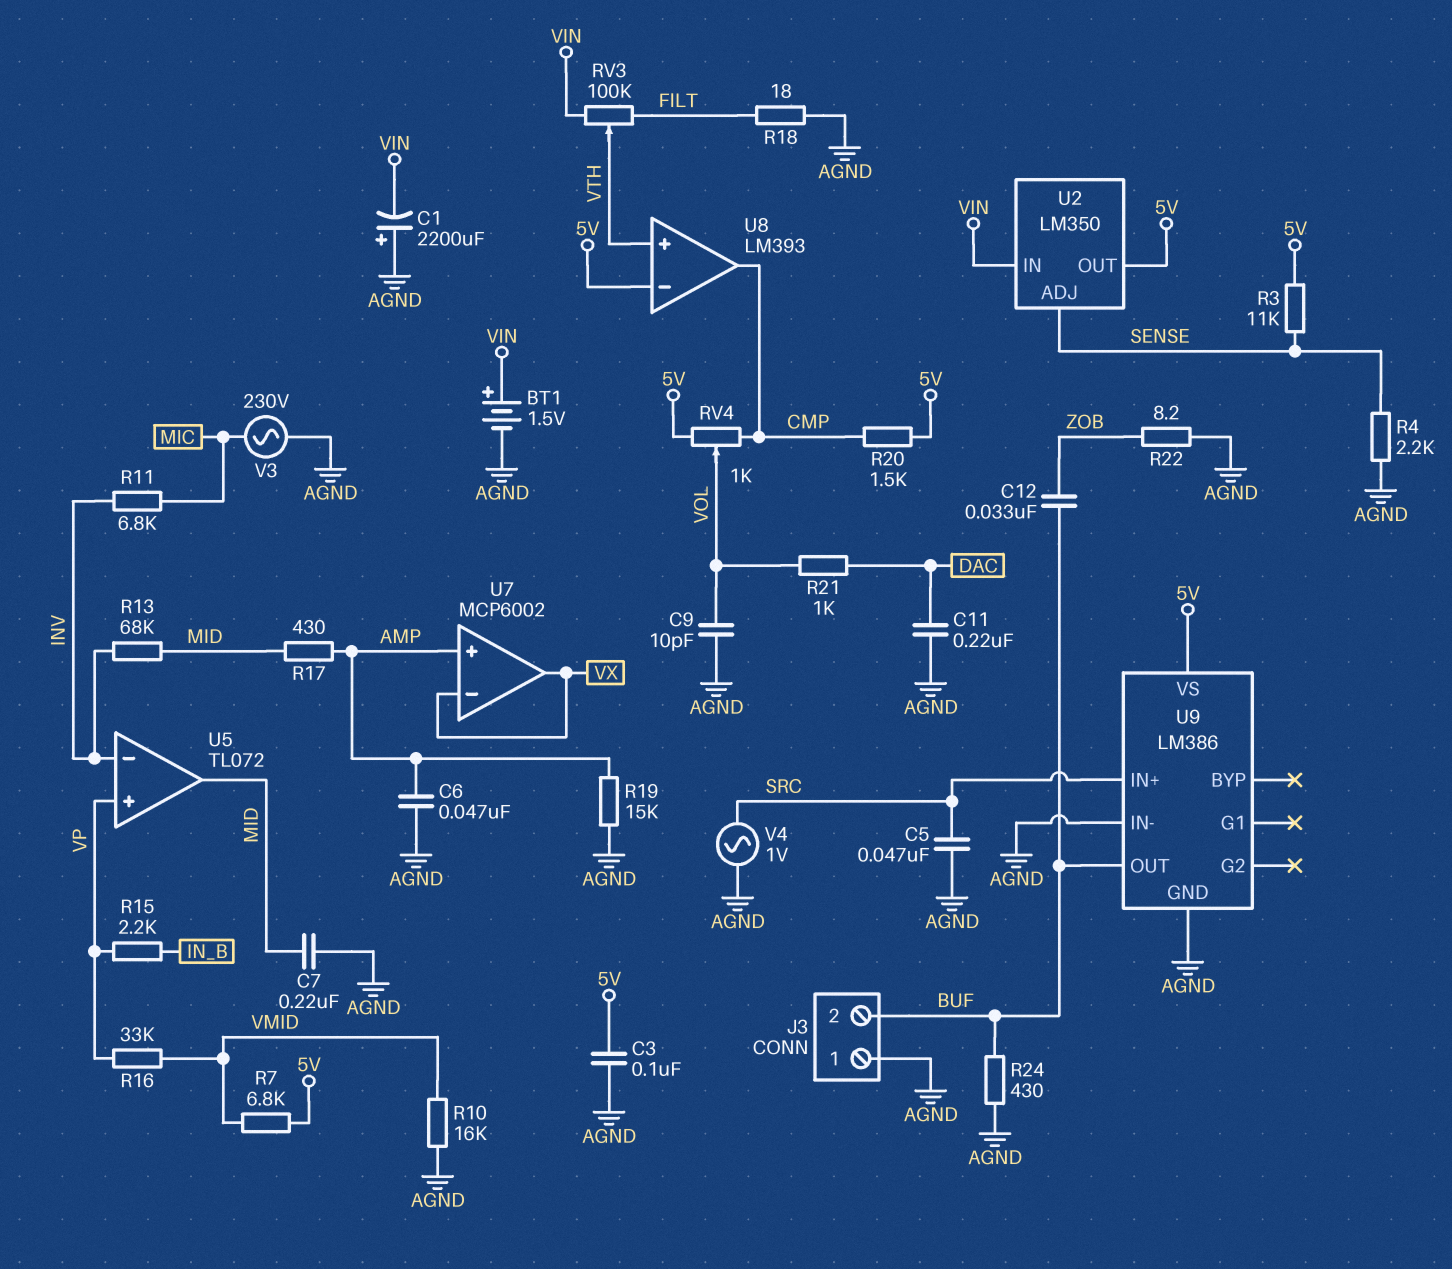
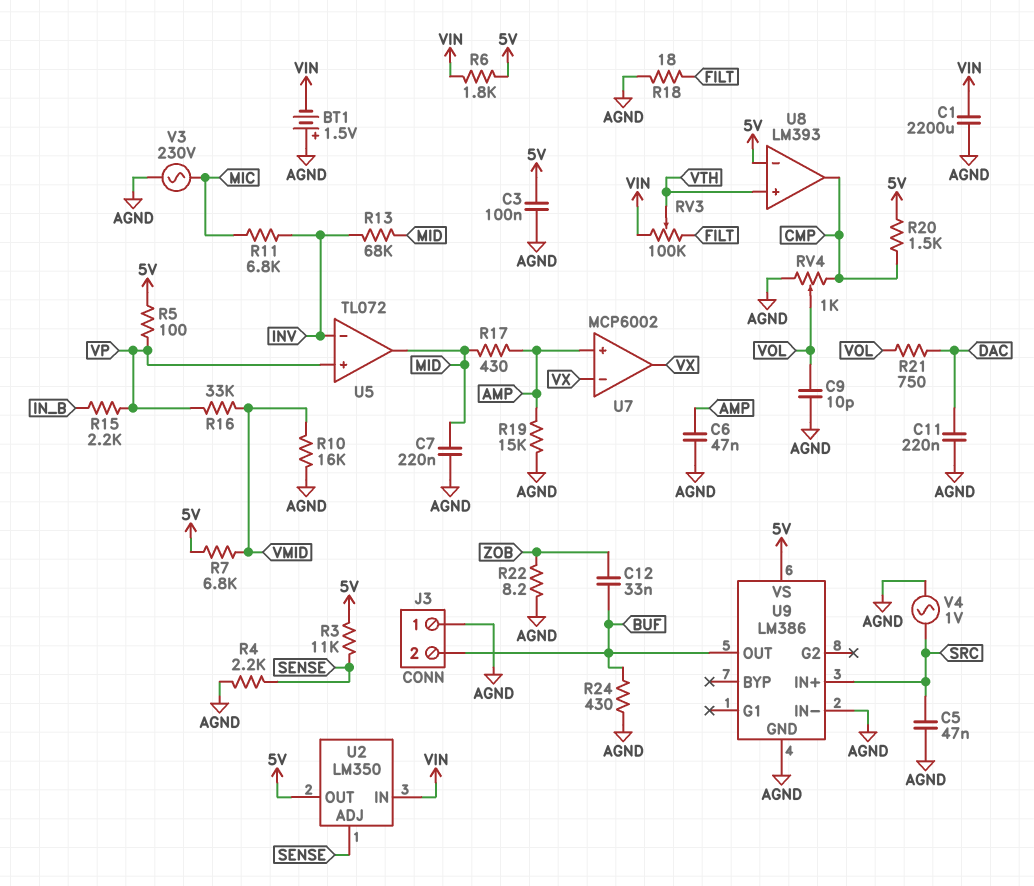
BT1: 1.5V (plus VIN, minus AGND) -> 1.5V (plus AGND, minus VIN)
C1: 2200uF (plus AGND, minus VIN) -> 2200uF (AGND, VIN)
R5: none -> 100 (5V, VP)
R6: none -> 1.8k (5V, VIN)
R21: 1k (DAC, VOL) -> 750 (DAC, VOL)
RV4: 1k (5V, CMP, wiper VOL) -> 1k (AGND, CMP, wiper VOL)

